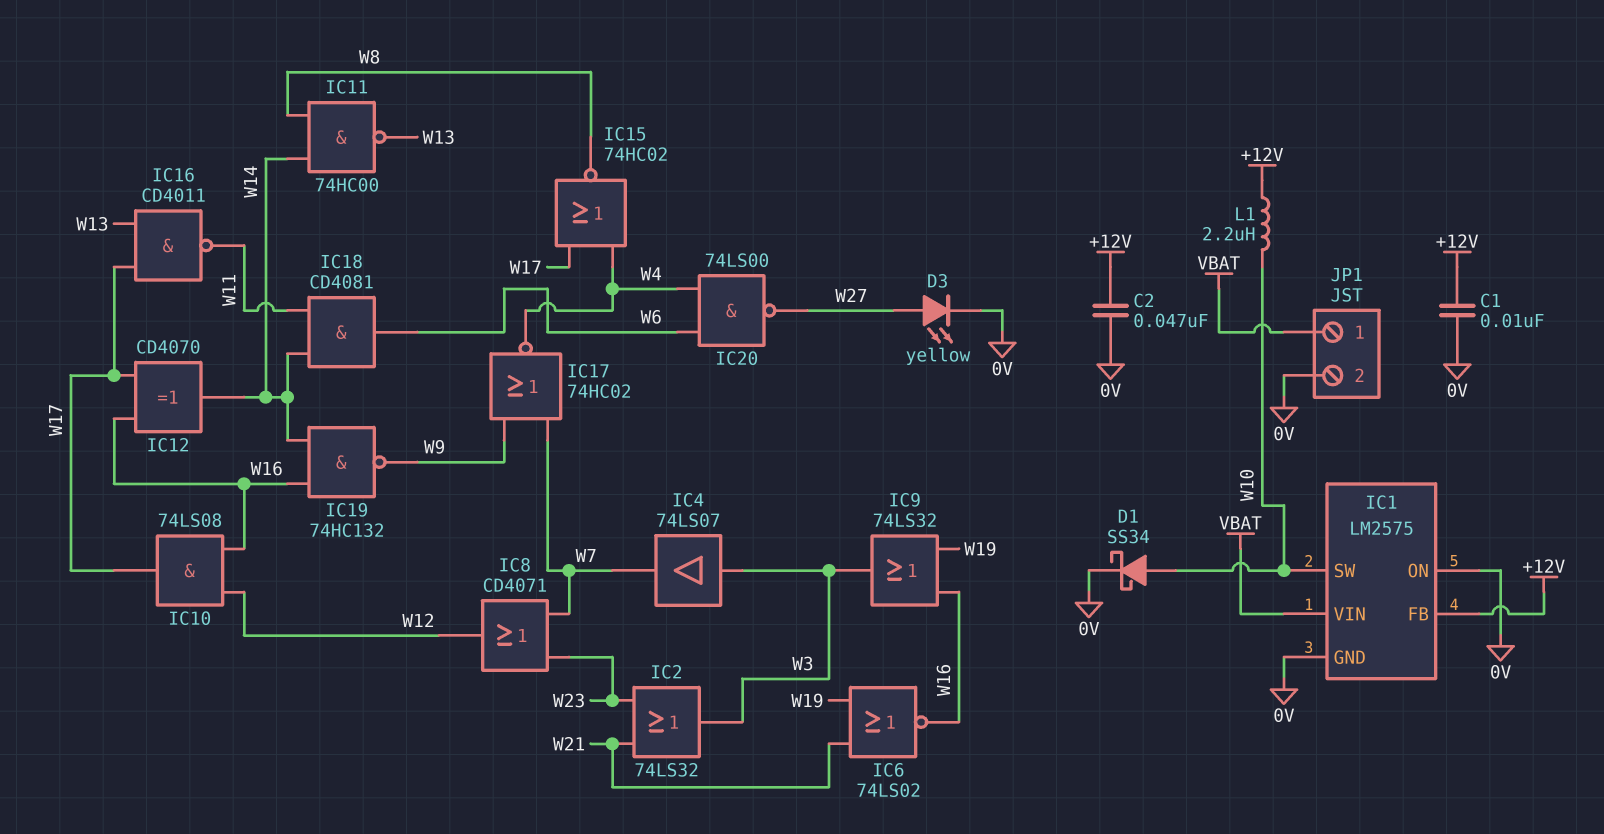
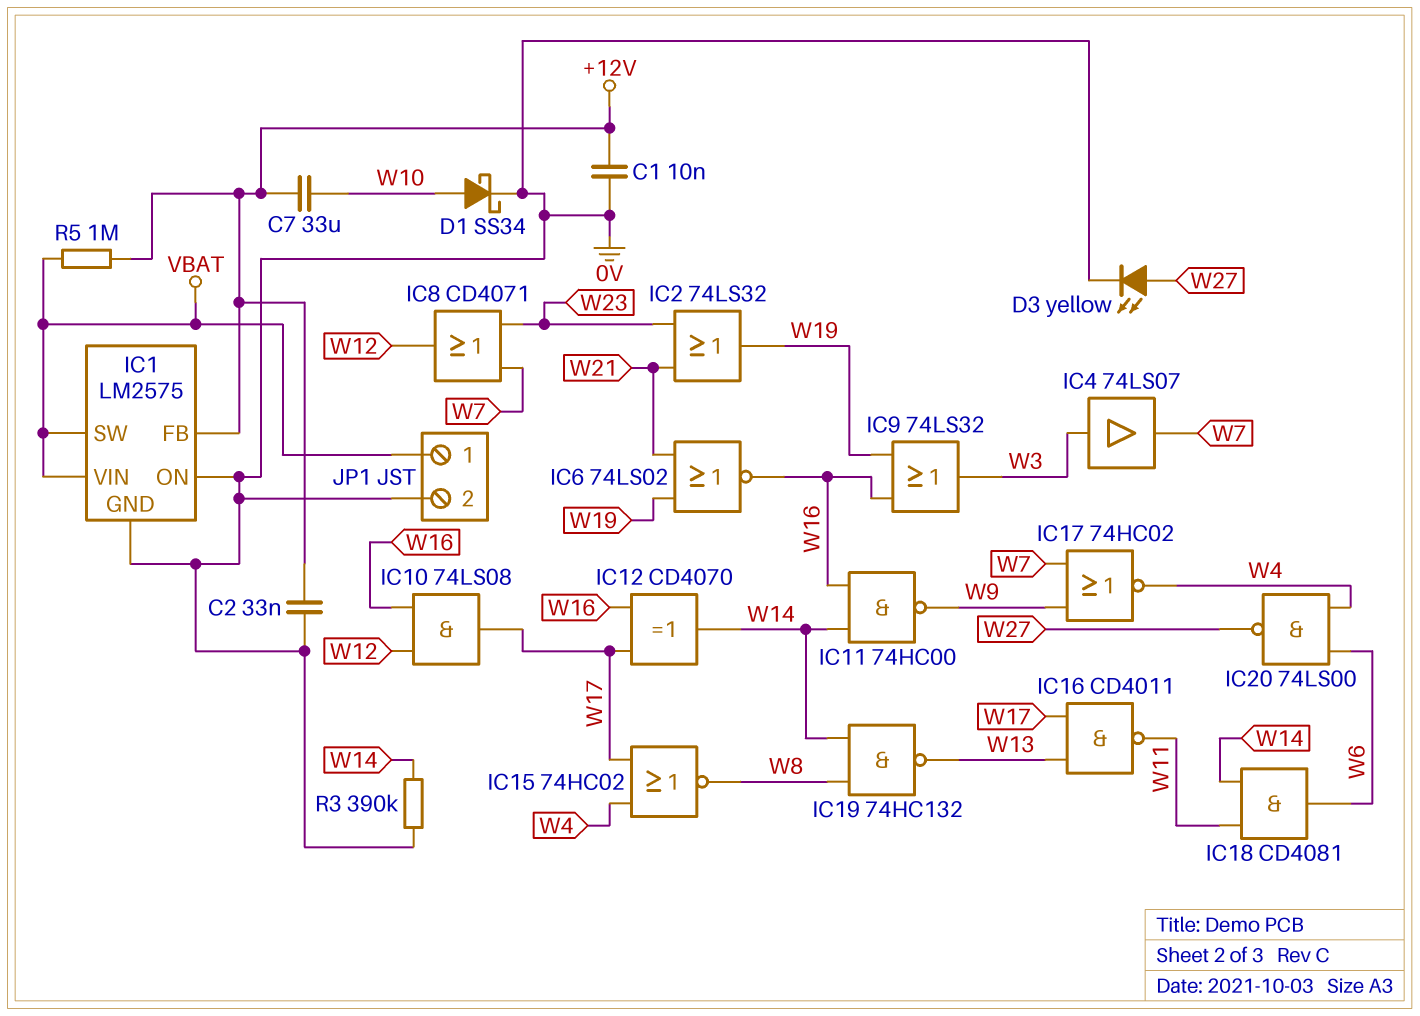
C2: 47nF (+12V, 0V) -> 33nF (+12V, 0V)
C7: none -> 33uF (+12V, W10)
IC1 pin SW: W10 -> VBAT
IC2: OR 74LS32 (in W21, in W23, out W3) -> OR 74LS32 (in W21, in W23, out W19)
IC11: NAND 74HC00 (in W8, in W14, out W13) -> NAND 74HC00 (in W14, in W16, out W9)
IC19: NAND 74HC132 (in W14, in W16, out W9) -> NAND 74HC132 (in W8, in W14, out W13)
L1: 2.2uH (+12V, W10) -> none
R3: none -> 390k (0V, W14)
R5: none -> 1M (+12V, VBAT)

